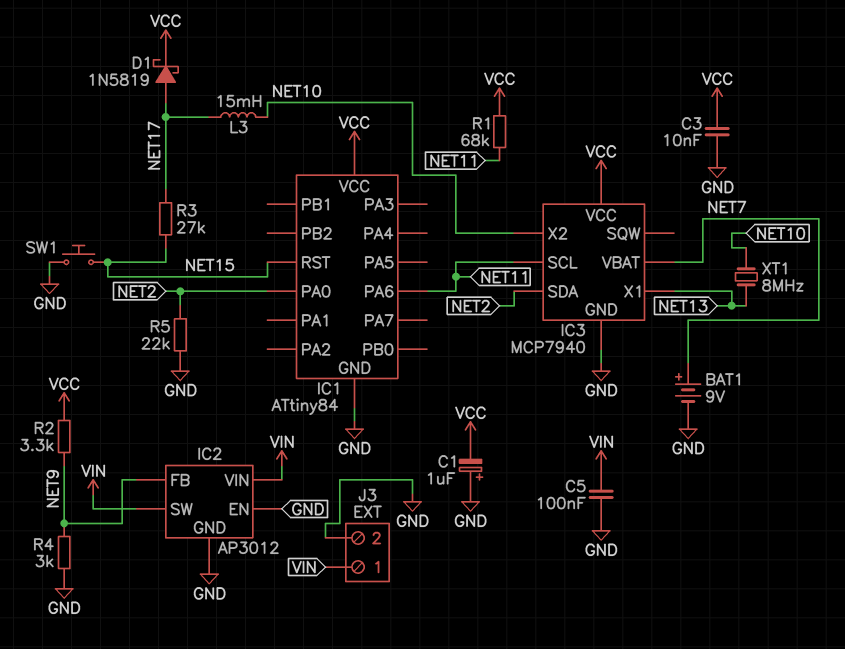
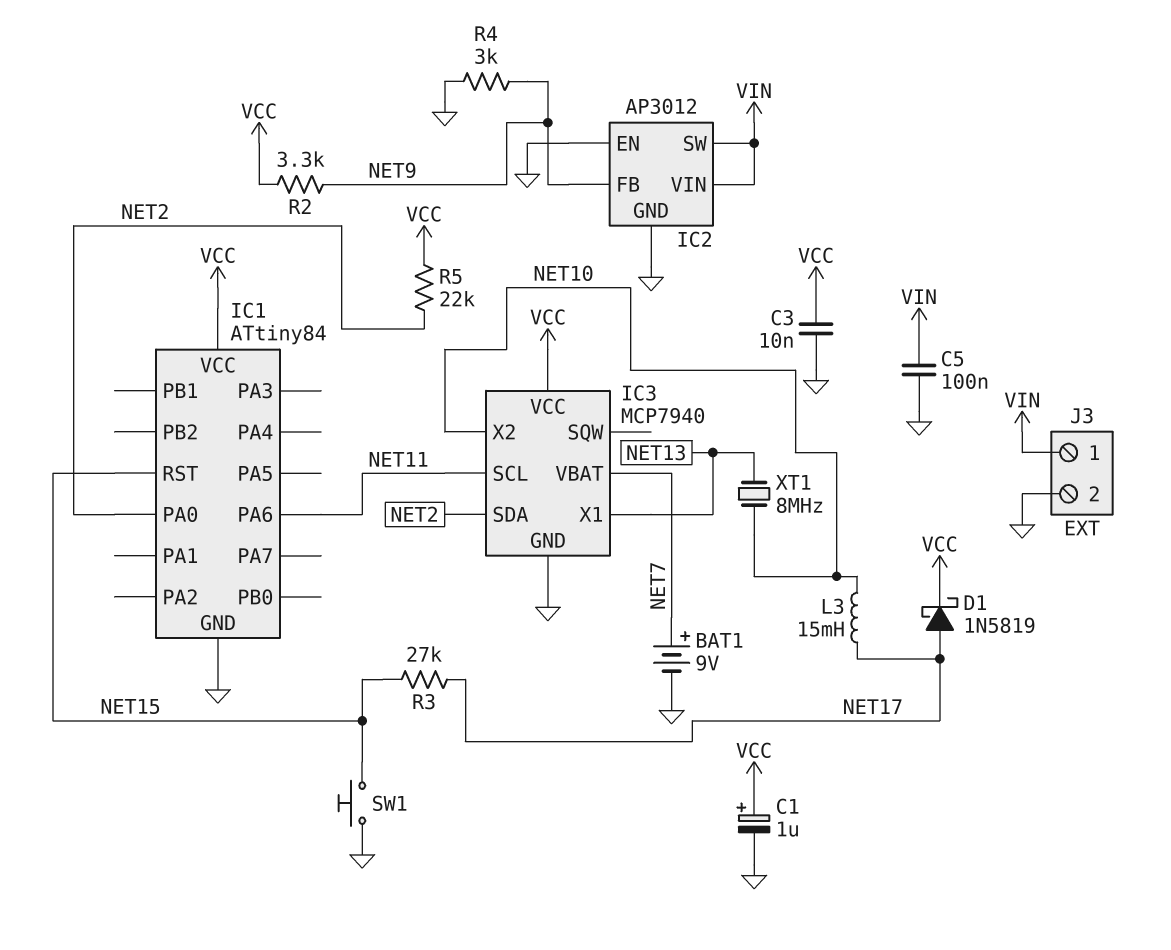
C1: 1uF (plus GND, minus VCC) -> 1uF (plus VCC, minus GND)
R1: 68k (NET11, VCC) -> none
R5: 22k (GND, NET2) -> 22k (NET2, VCC)

